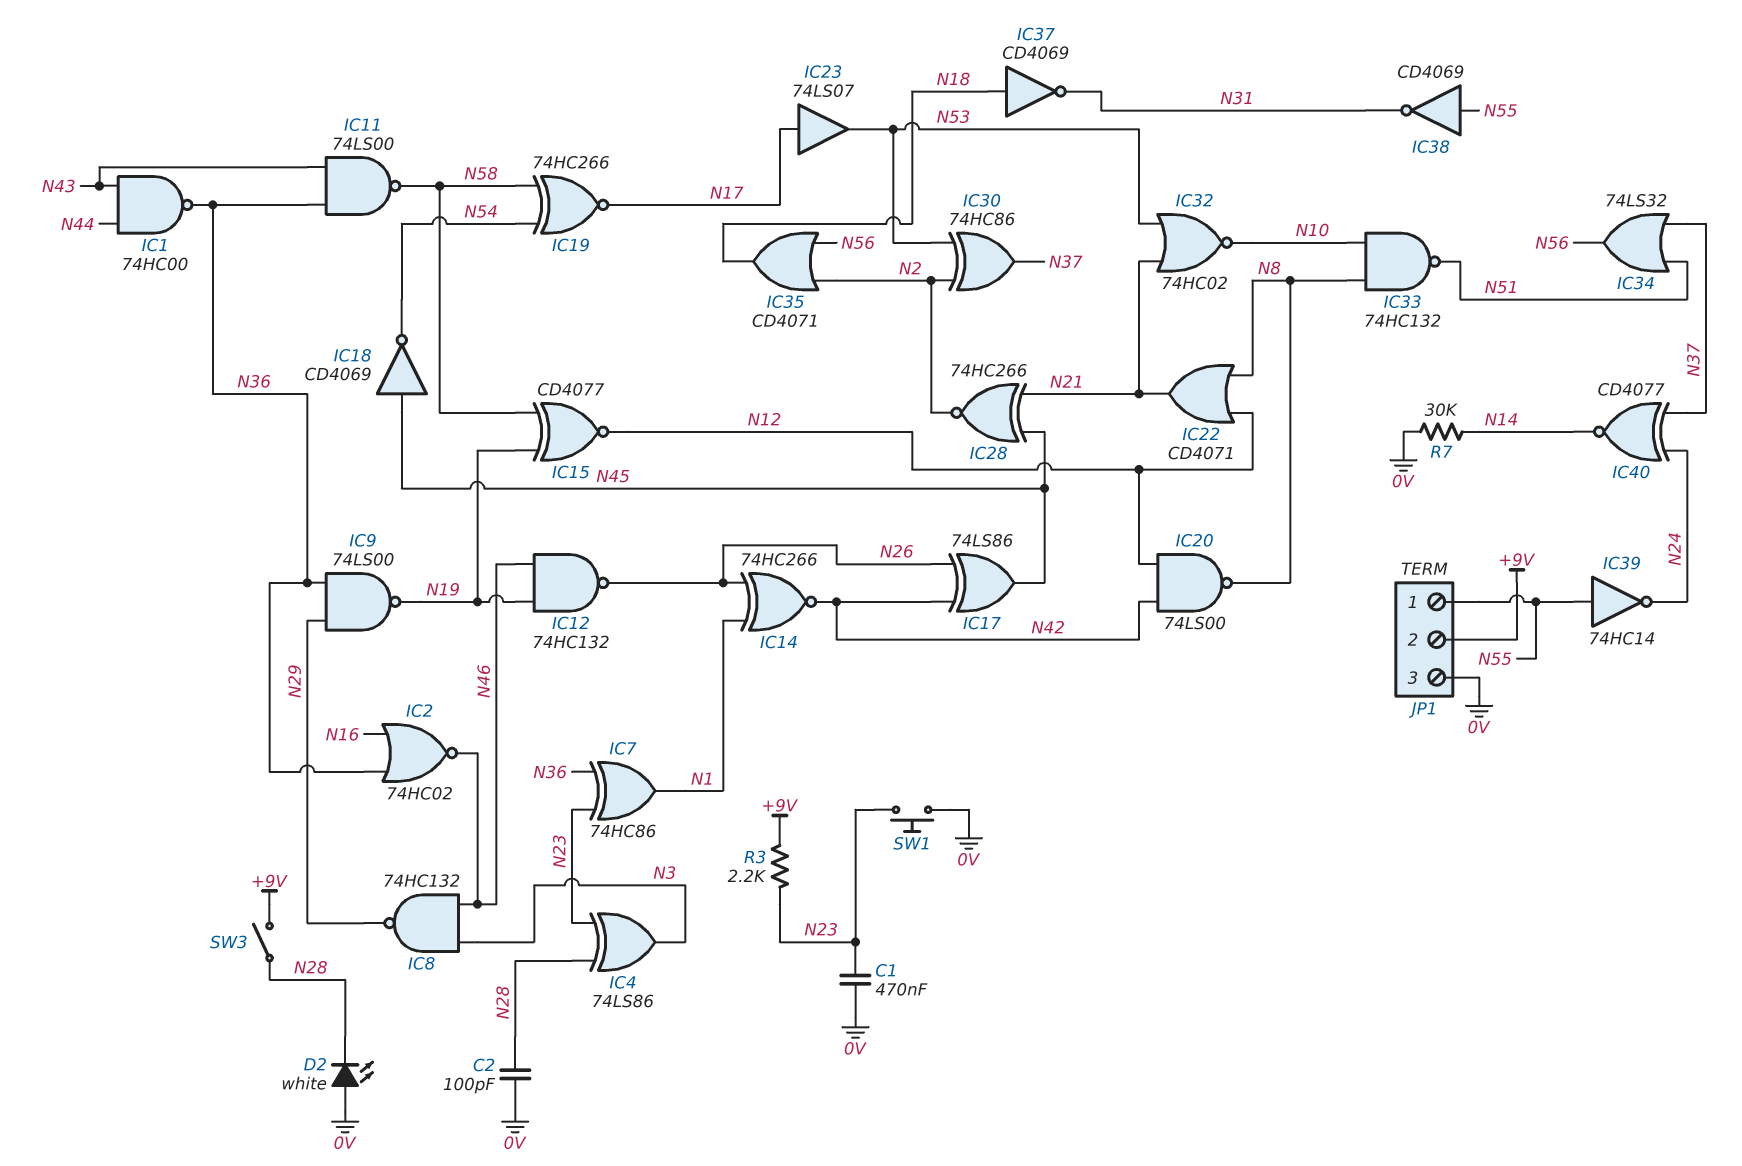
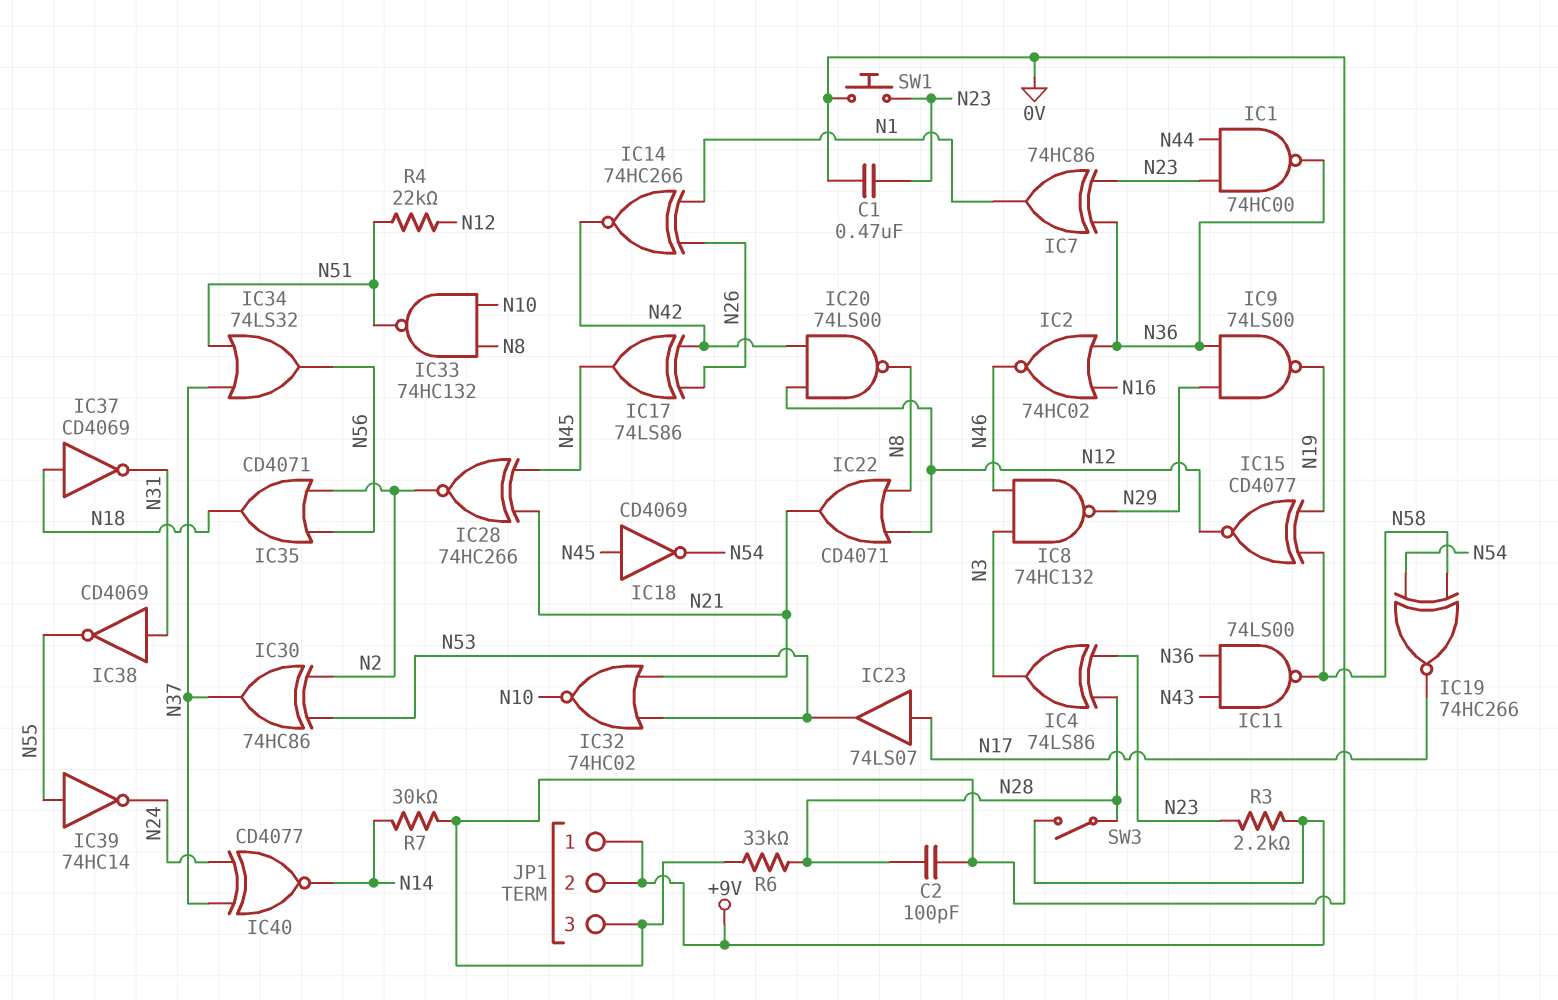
D2: LED white (A 0V, K N28) -> none
IC1: NAND 74HC00 (in N43, in N44, out N36) -> NAND 74HC00 (in N23, in N44, out N36)
IC12: NAND 74HC132 (in N19, in N46, out N26) -> none
IC38: NOT CD4069 (in N55, out N31) -> NOT CD4069 (in N31, out N55)
JP1 pin 1: N55 -> +9V
R4: none -> 22k (N12, N51)
R6: none -> 33k (0V, N28)

